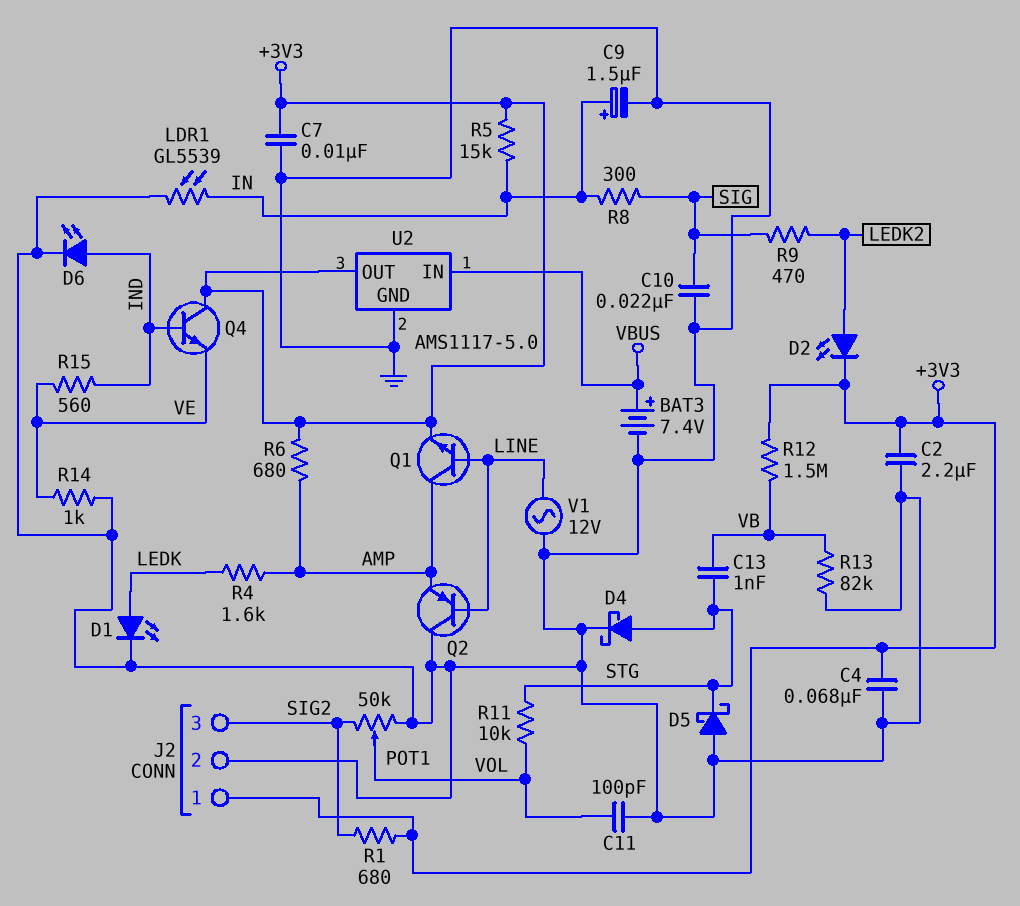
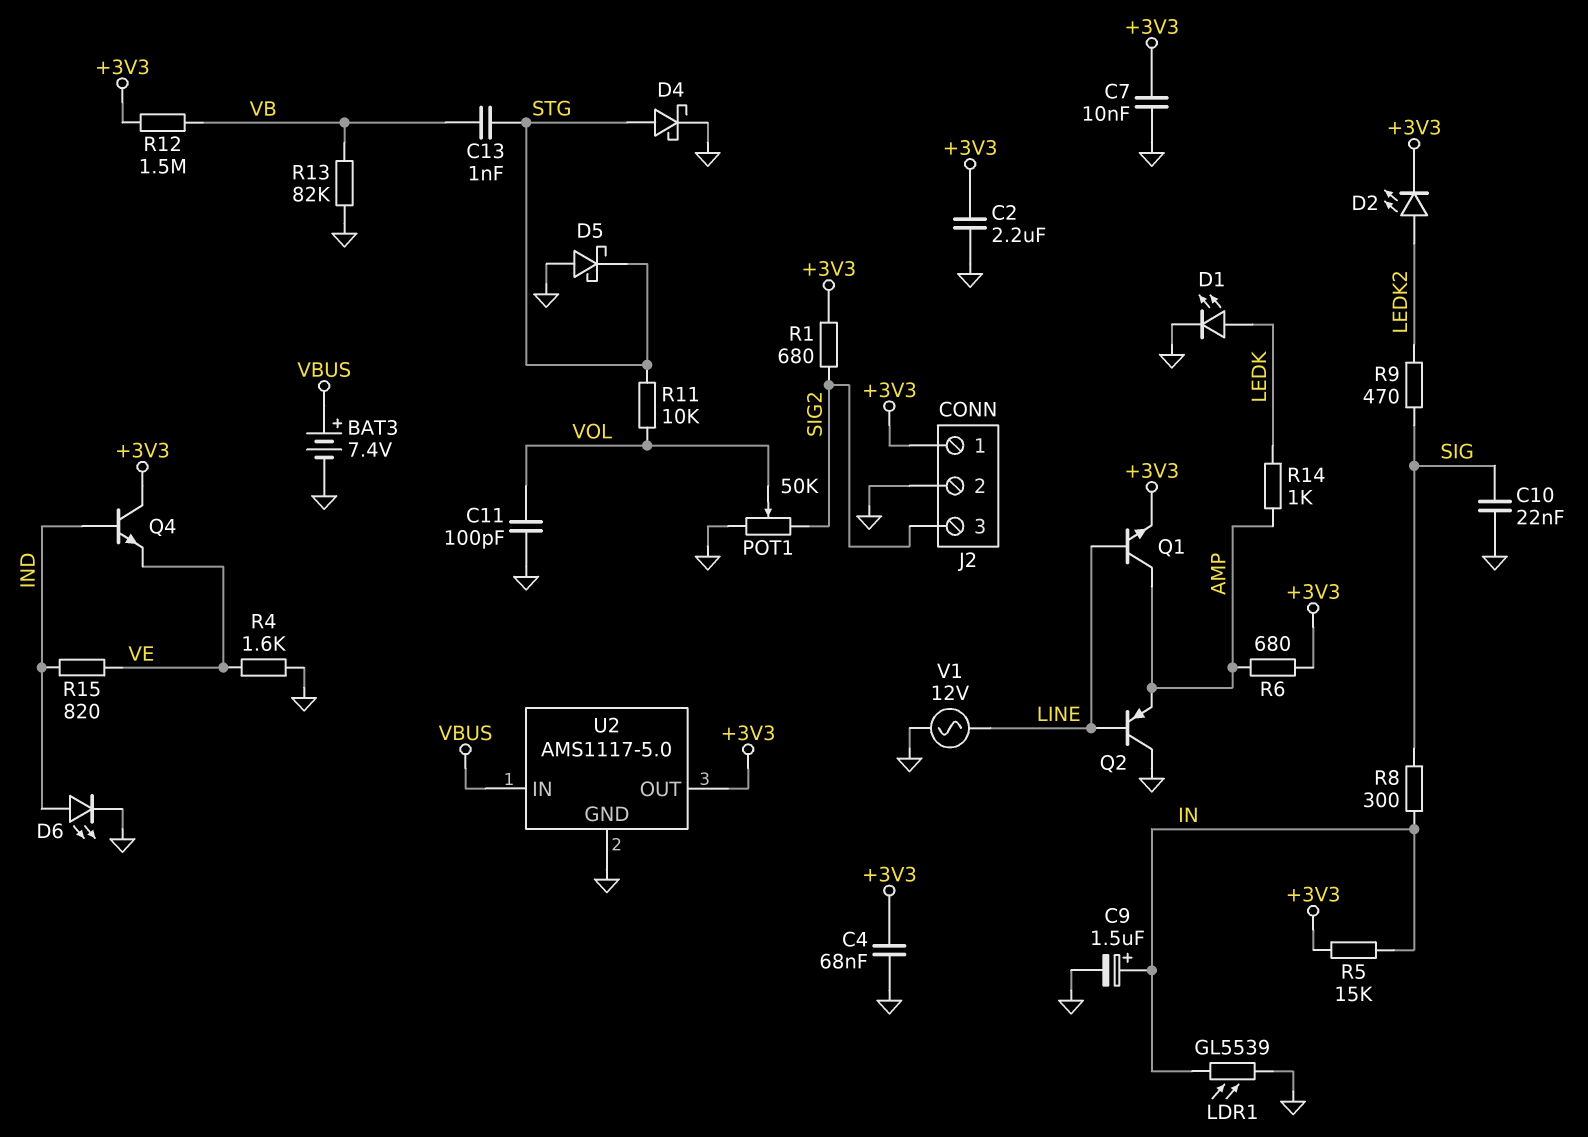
R4: 1.6k (AMP, LEDK) -> 1.6k (GND, VE)
R14: 1k (GND, VE) -> 1k (AMP, LEDK)
R15: 560 (IND, VE) -> 820 (IND, VE)

